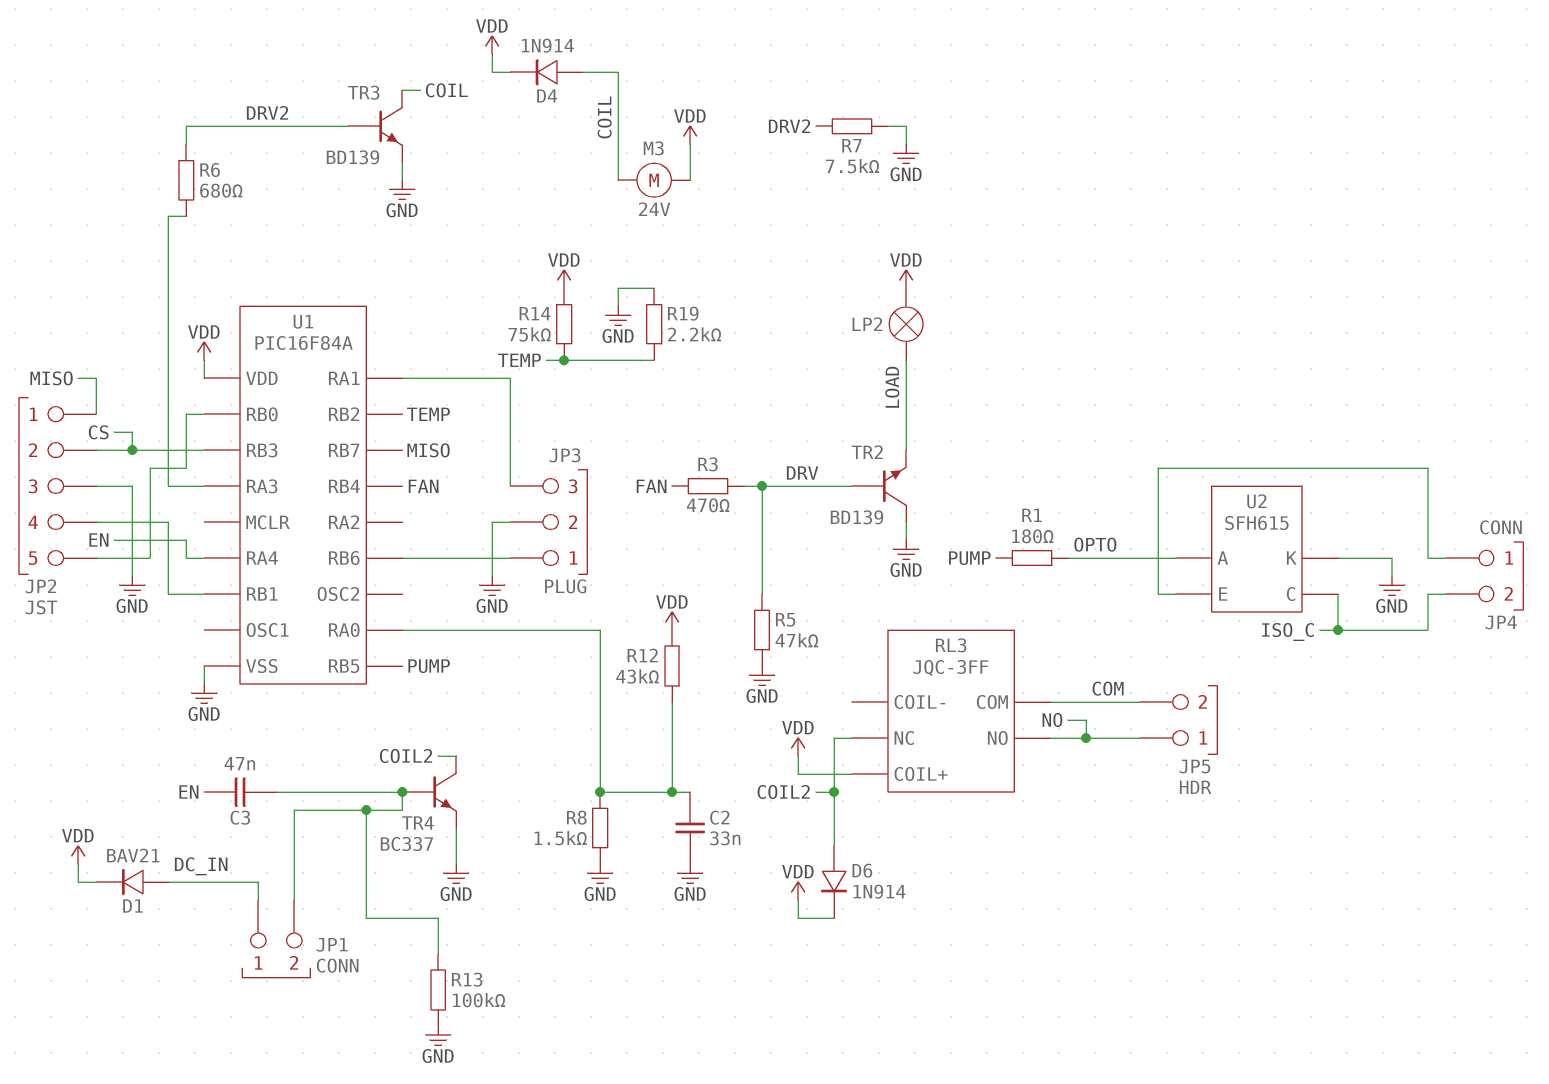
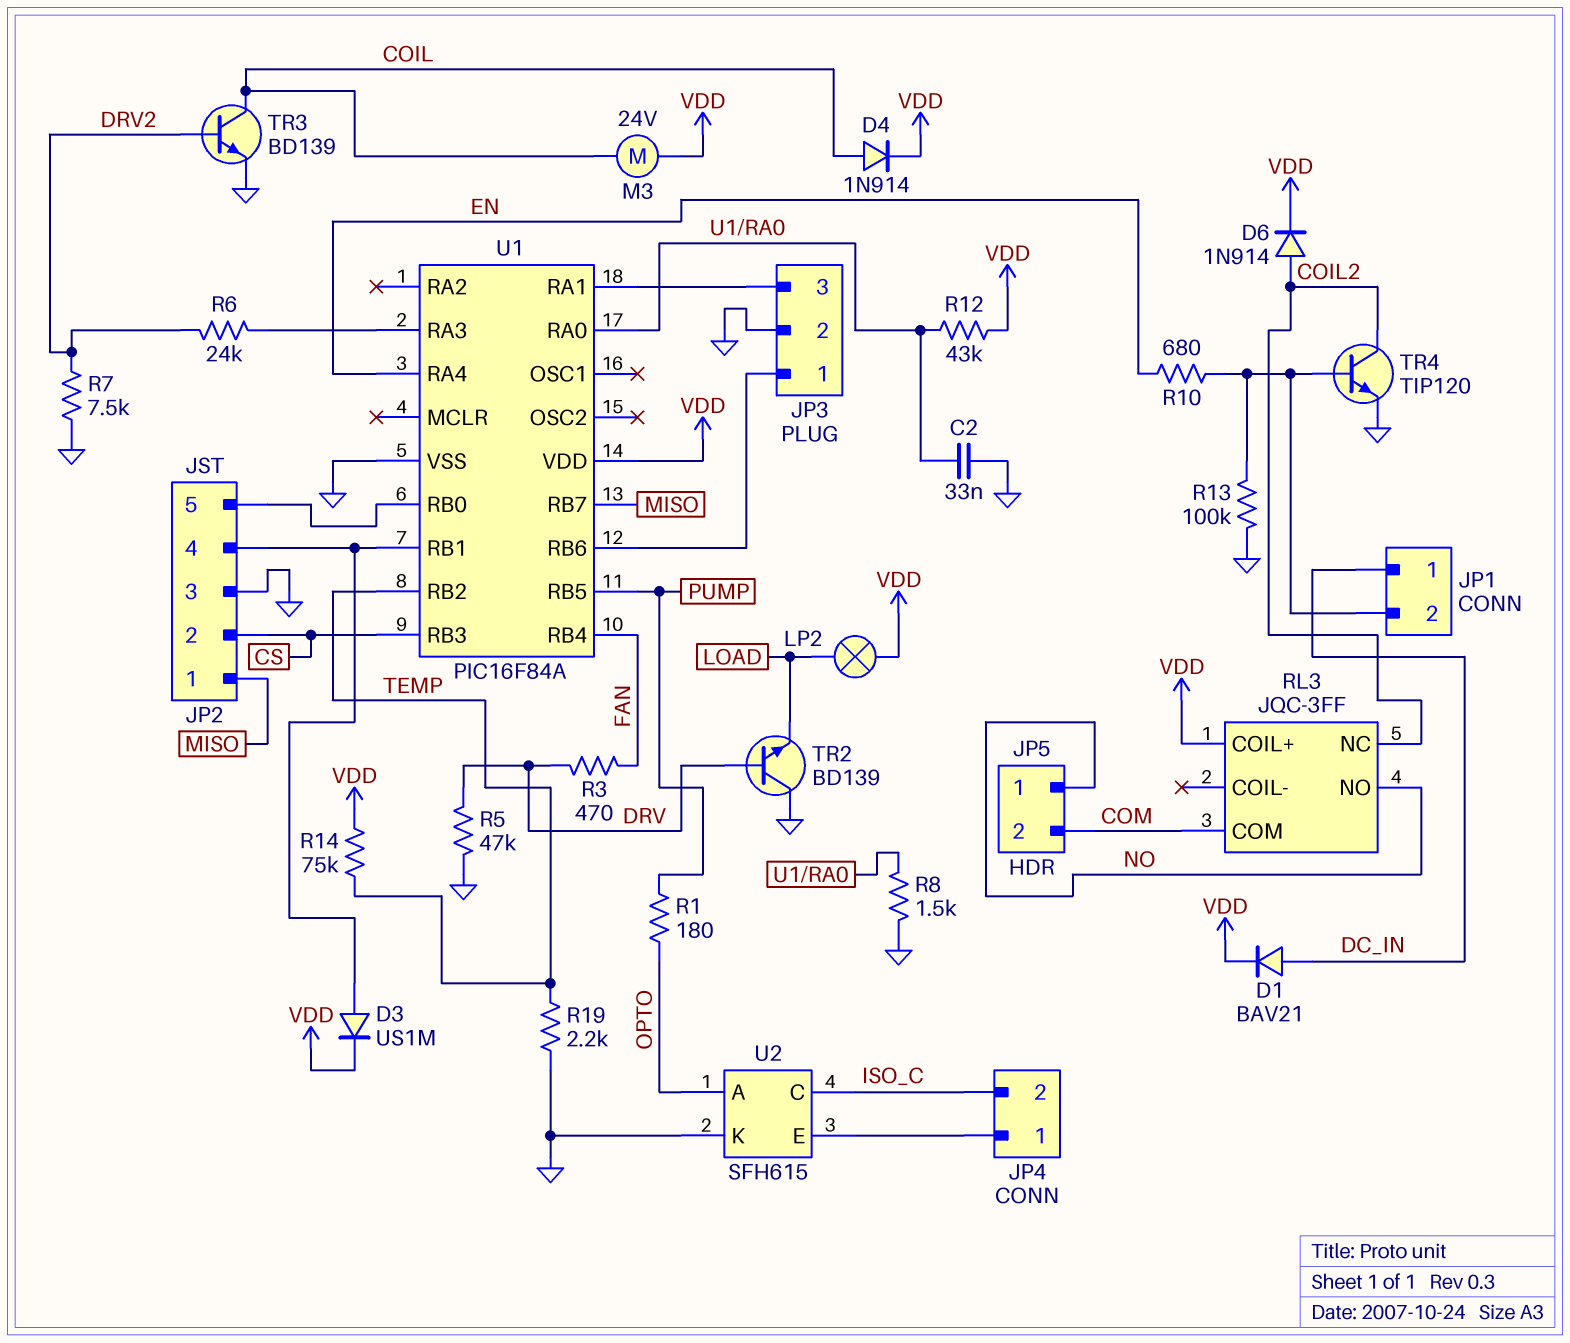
C3: 47nF (EN, JP1/2) -> none
D3: none -> diode US1M (A JP2/4, K VDD)
R6: 680 (DRV2, U1/RA3) -> 24k (DRV2, U1/RA3)
R10: none -> 680 (EN, JP1/2)
TR4: NPN BC337 (B JP1/2, C COIL2, E GND) -> NPN TIP120 (B JP1/2, C COIL2, E GND)

